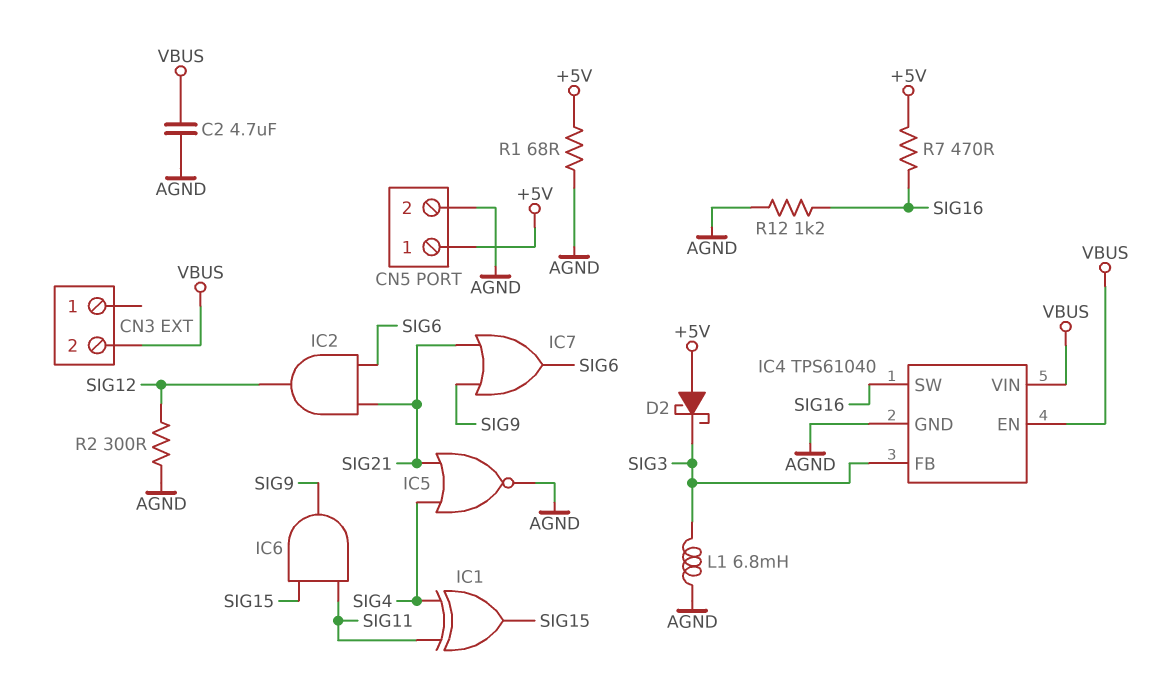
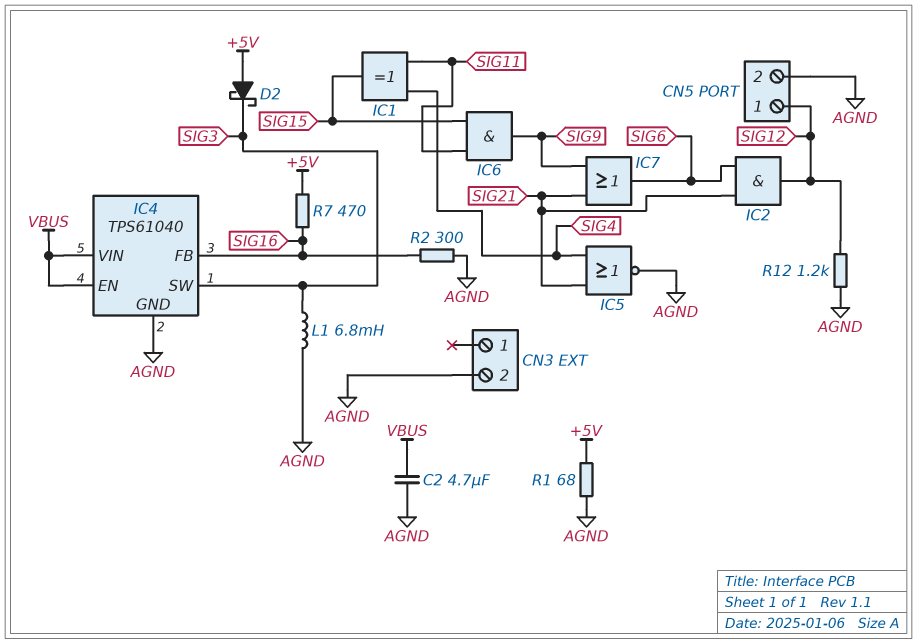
CN3 pin 2: VBUS -> AGND
CN5 pin 1: +5V -> SIG12
IC4 pin FB: SIG3 -> SIG16
IC4 pin SW: SIG16 -> SIG3
R2: 300 (AGND, SIG12) -> 300 (AGND, SIG16)
R12: 1.2k (AGND, SIG16) -> 1.2k (AGND, SIG12)

